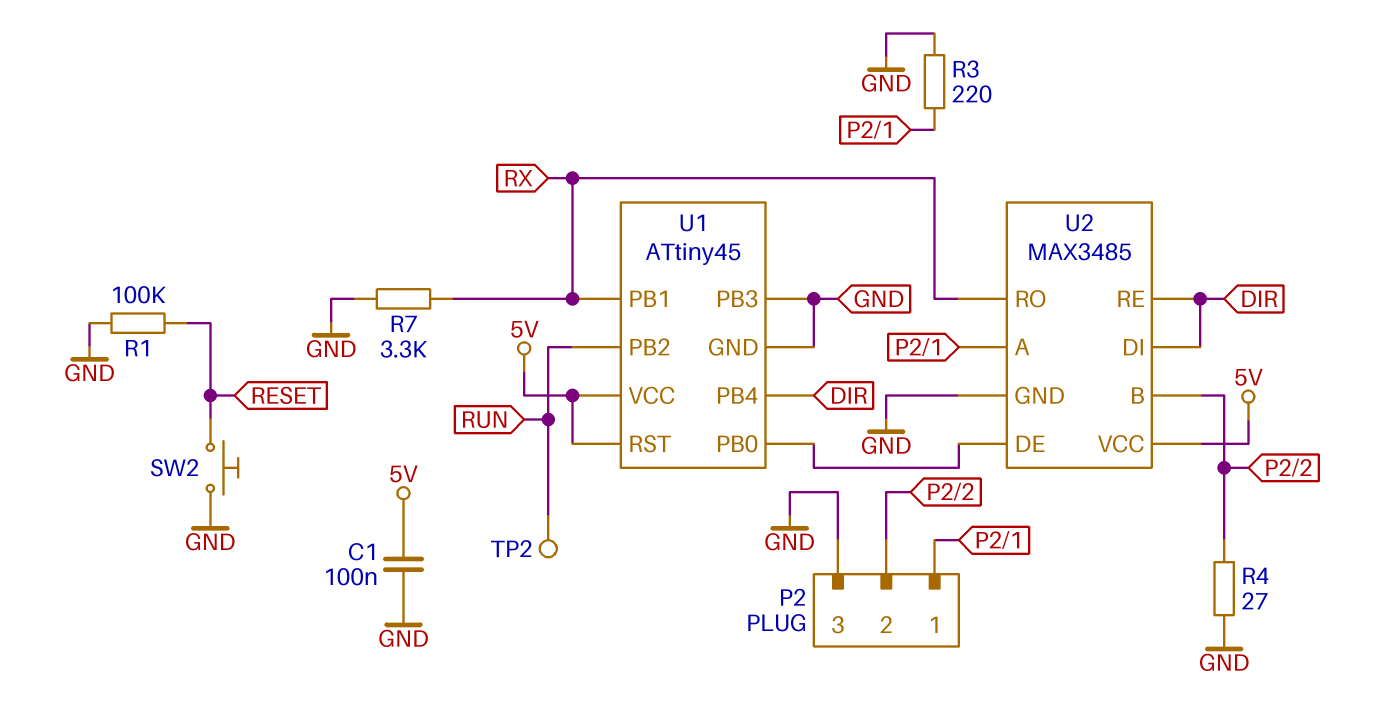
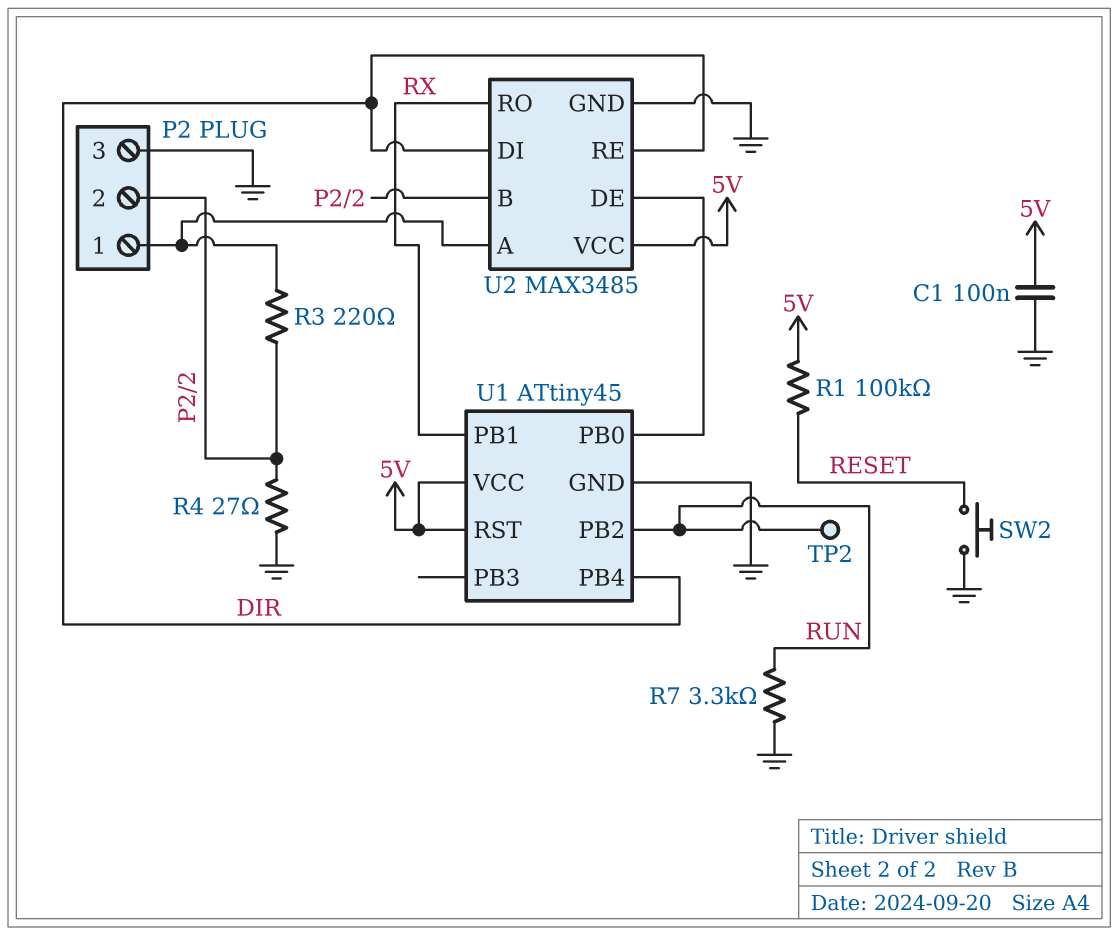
R1: 100k (GND, RESET) -> 100k (5V, RESET)
R3: 220 (GND, P2/1) -> 220 (P2/1, P2/2)
R7: 3.3k (GND, RX) -> 3.3k (GND, RUN)
U1 pin PB3: GND -> none

